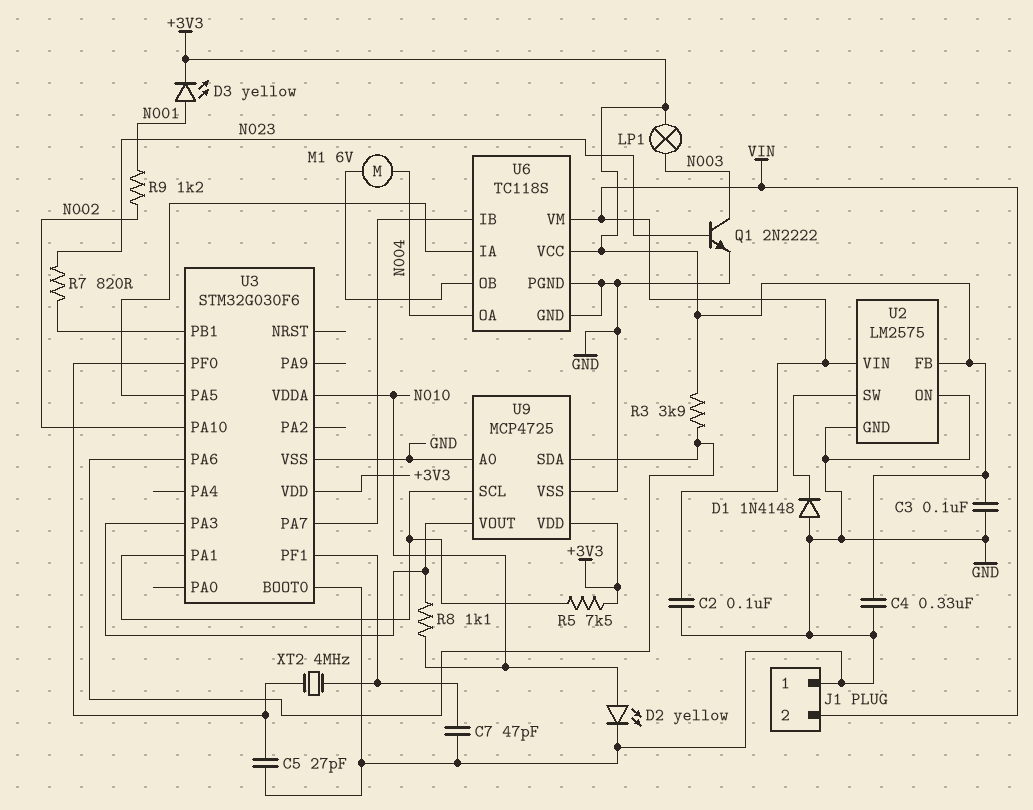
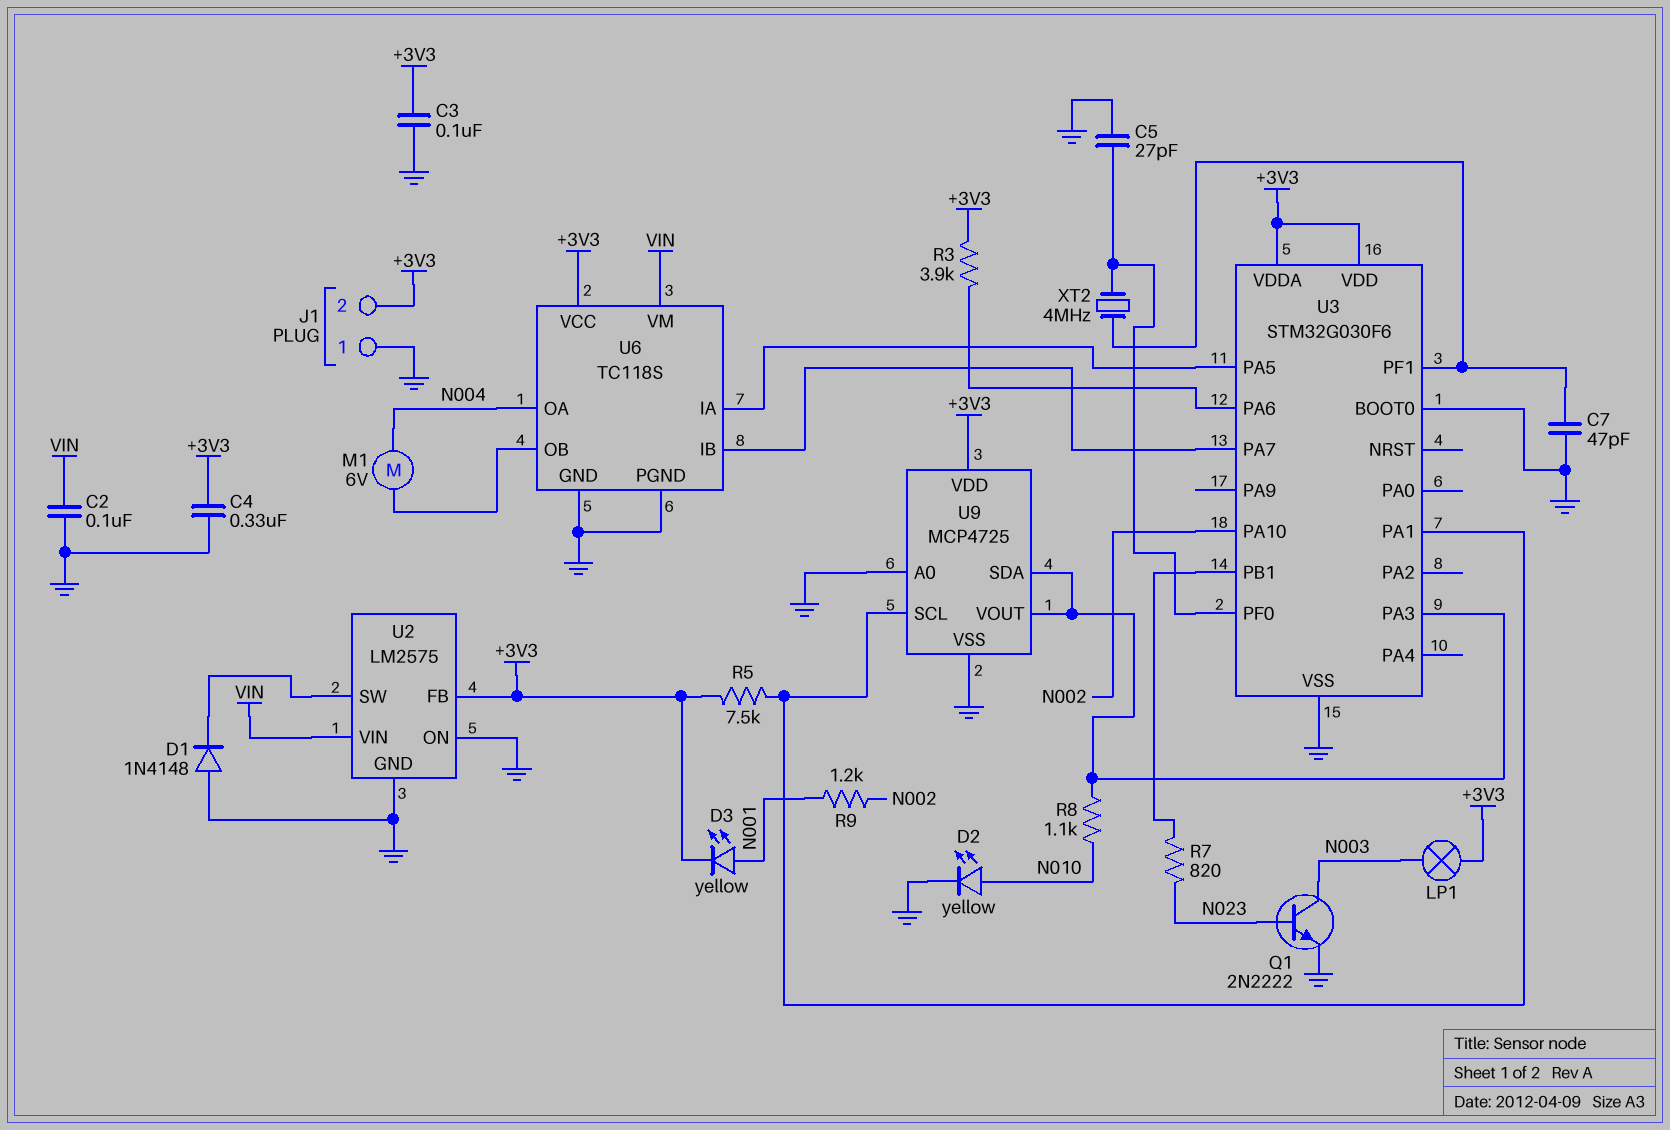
J1 pin 2: VIN -> +3V3
U3 pin VDDA: N010 -> +3V3
U9 pin SDA: U3/PA6 -> U3/PA3

